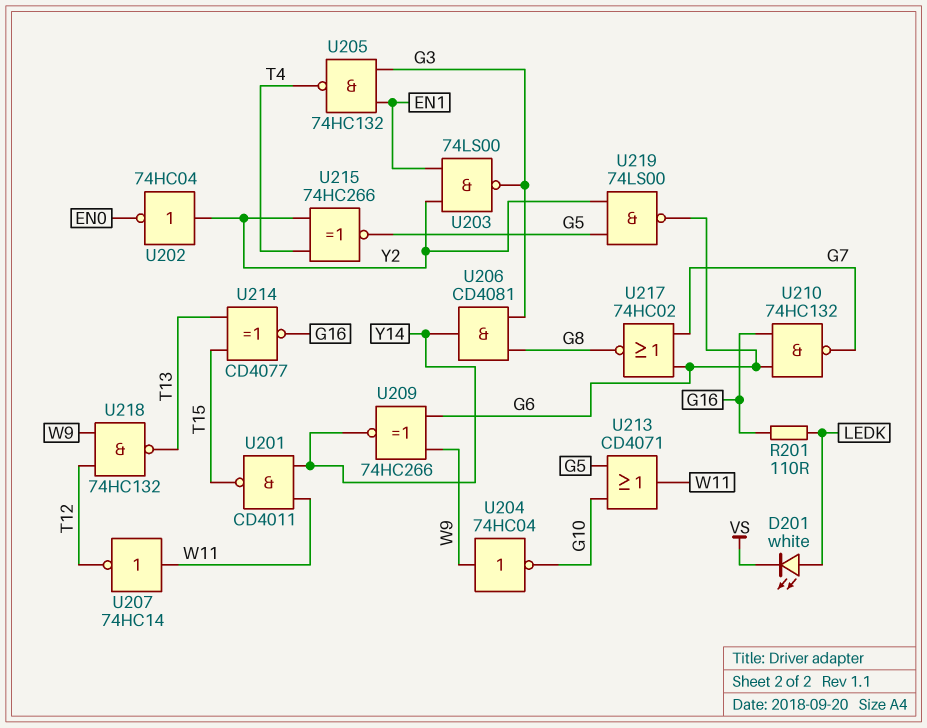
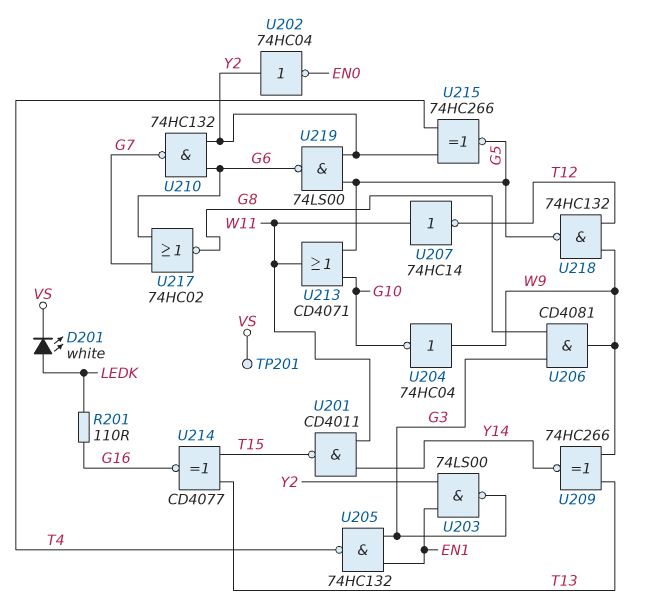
TP201: none -> test point (VS)
U206: AND CD4081 (in G3, in G8, out Y14) -> AND CD4081 (in G3, in G8, out W9)
U209: XNOR 74HC266 (in G6, in W9, out Y14) -> XNOR 74HC266 (in T13, in W9, out Y14)
U210: NAND 74HC132 (in G6, in G16, out G7) -> NAND 74HC132 (in G6, in Y2, out G7)
U218: NAND 74HC132 (in T12, in W9, out T13) -> NAND 74HC132 (in T12, in W9, out G5)

